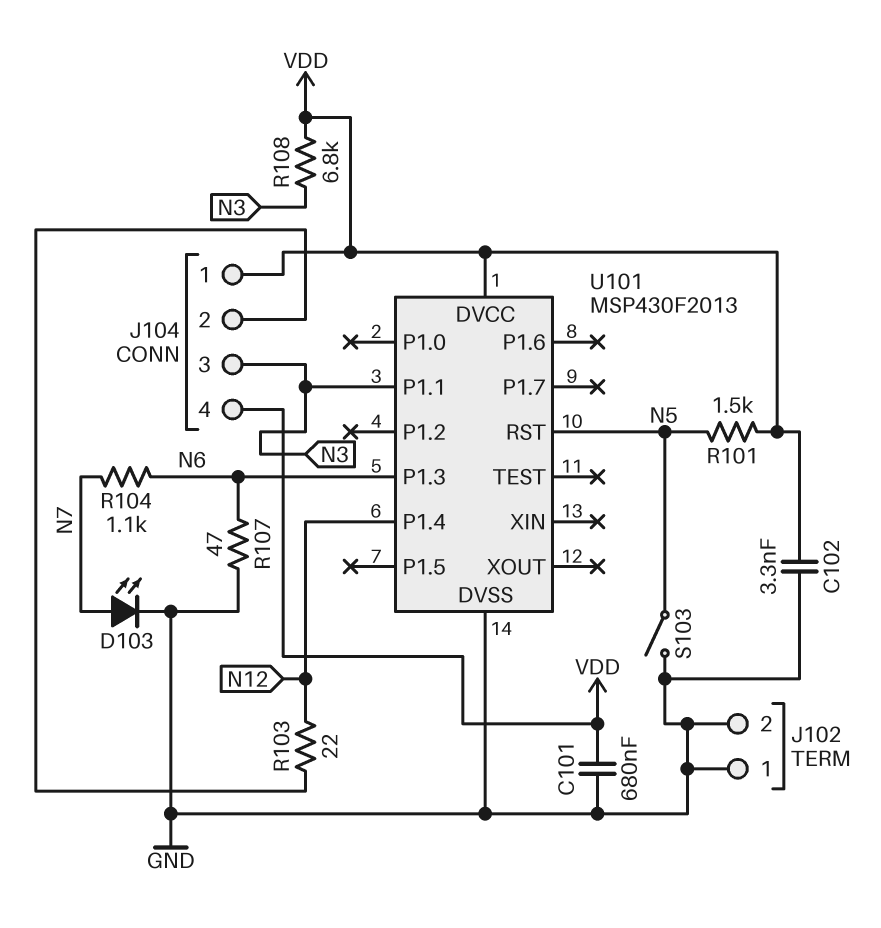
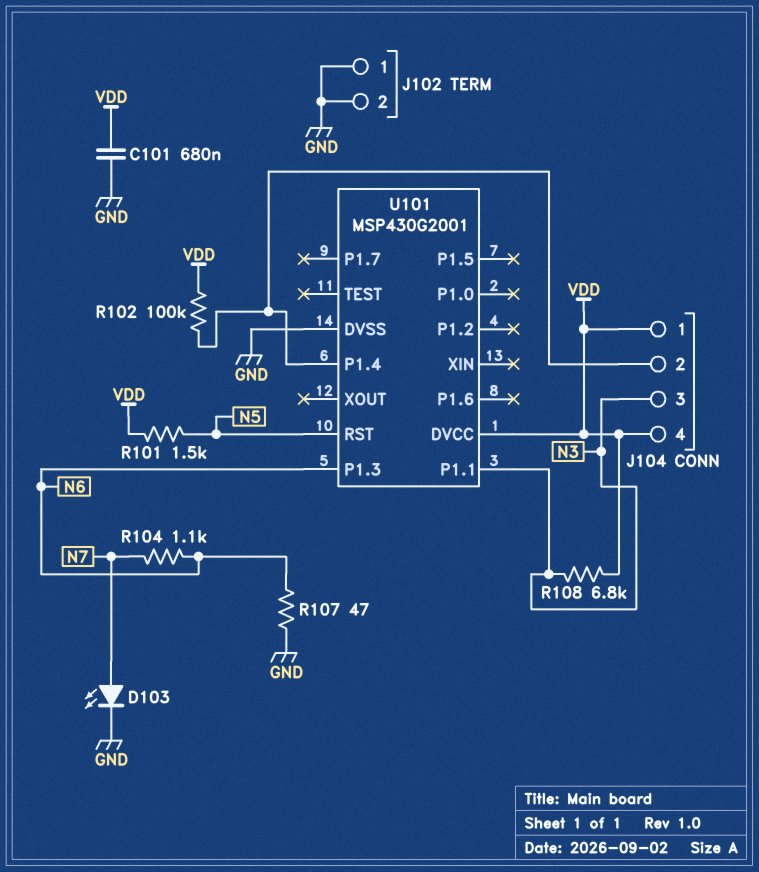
C102: 3.3nF (GND, VDD) -> none
R102: none -> 100k (J104/2, VDD)
R103: 22 (J104/2, N12) -> none
S103: switch (GND, N5) -> none
U101: MSP430F2013 -> MSP430G2001
U101 pin P1.4: N12 -> J104/2

